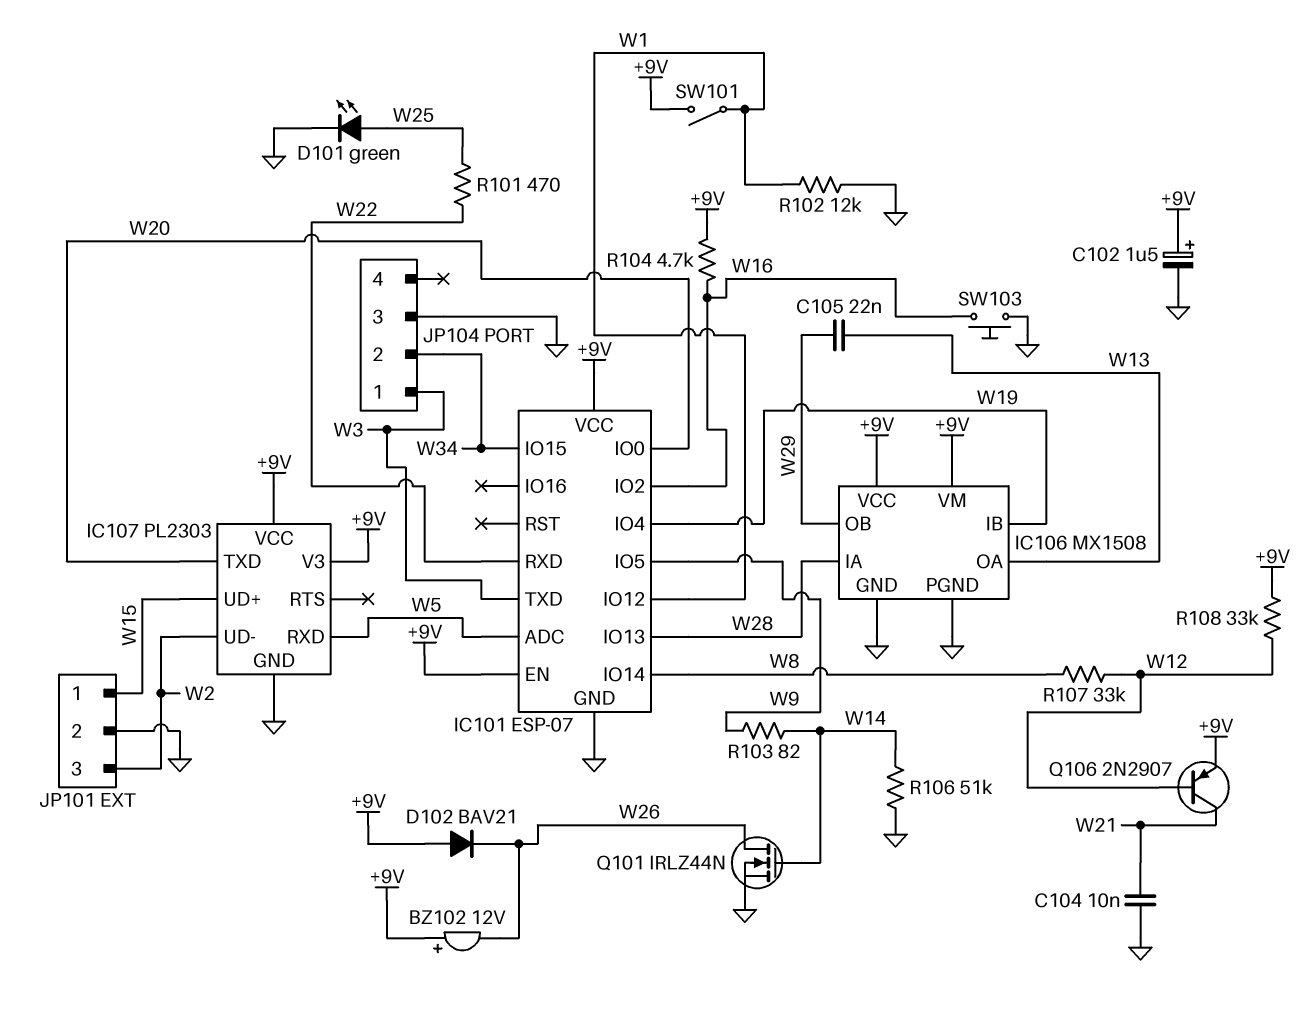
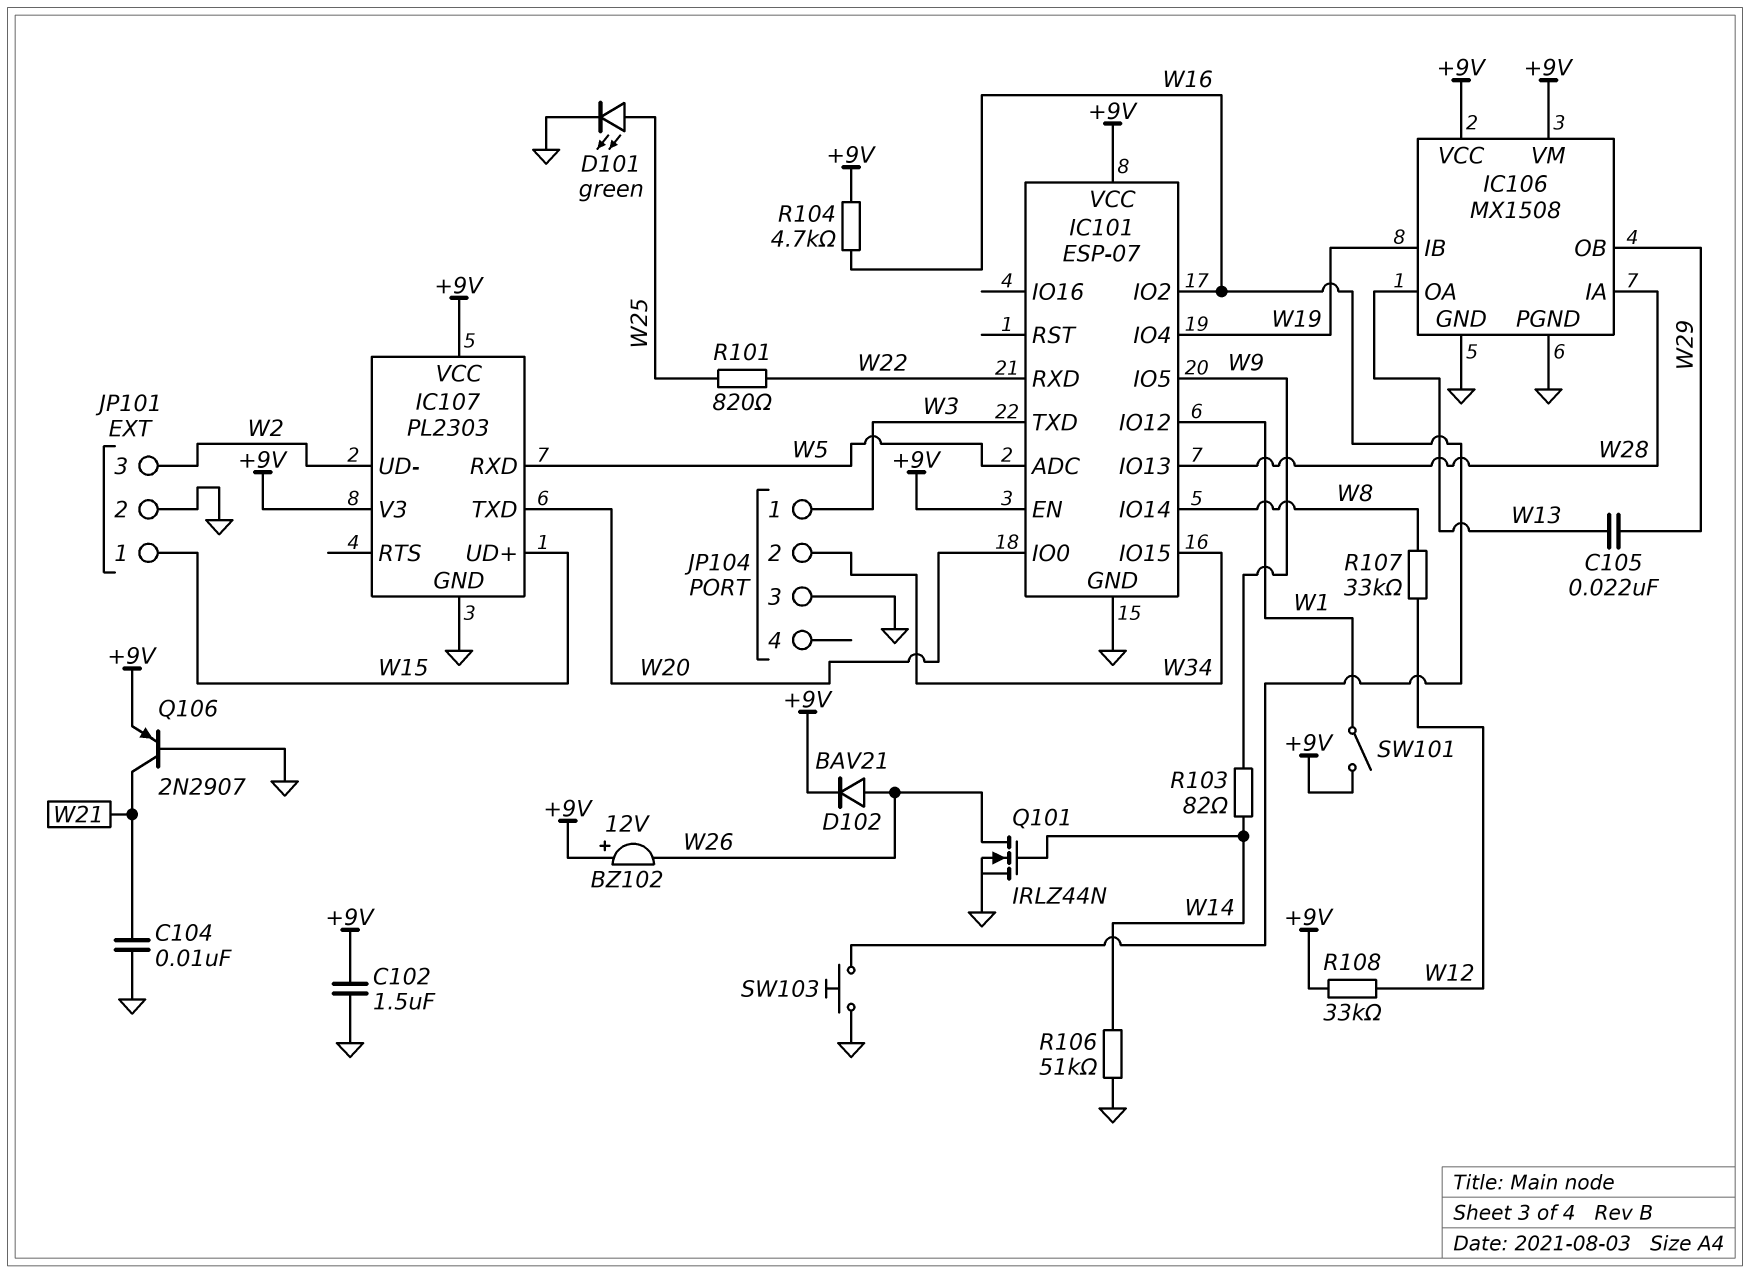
C102: 1.5uF (plus +9V, minus GND) -> 1.5uF (+9V, GND)
D102: diode BAV21 (A +9V, K W26) -> diode BAV21 (A W26, K +9V)
Q106: PNP 2N2907 (B W12, C W21, E +9V) -> PNP 2N2907 (B GND, C W21, E +9V)
R101: 470 (W22, W25) -> 820 (W22, W25)
R102: 12k (GND, W1) -> none

